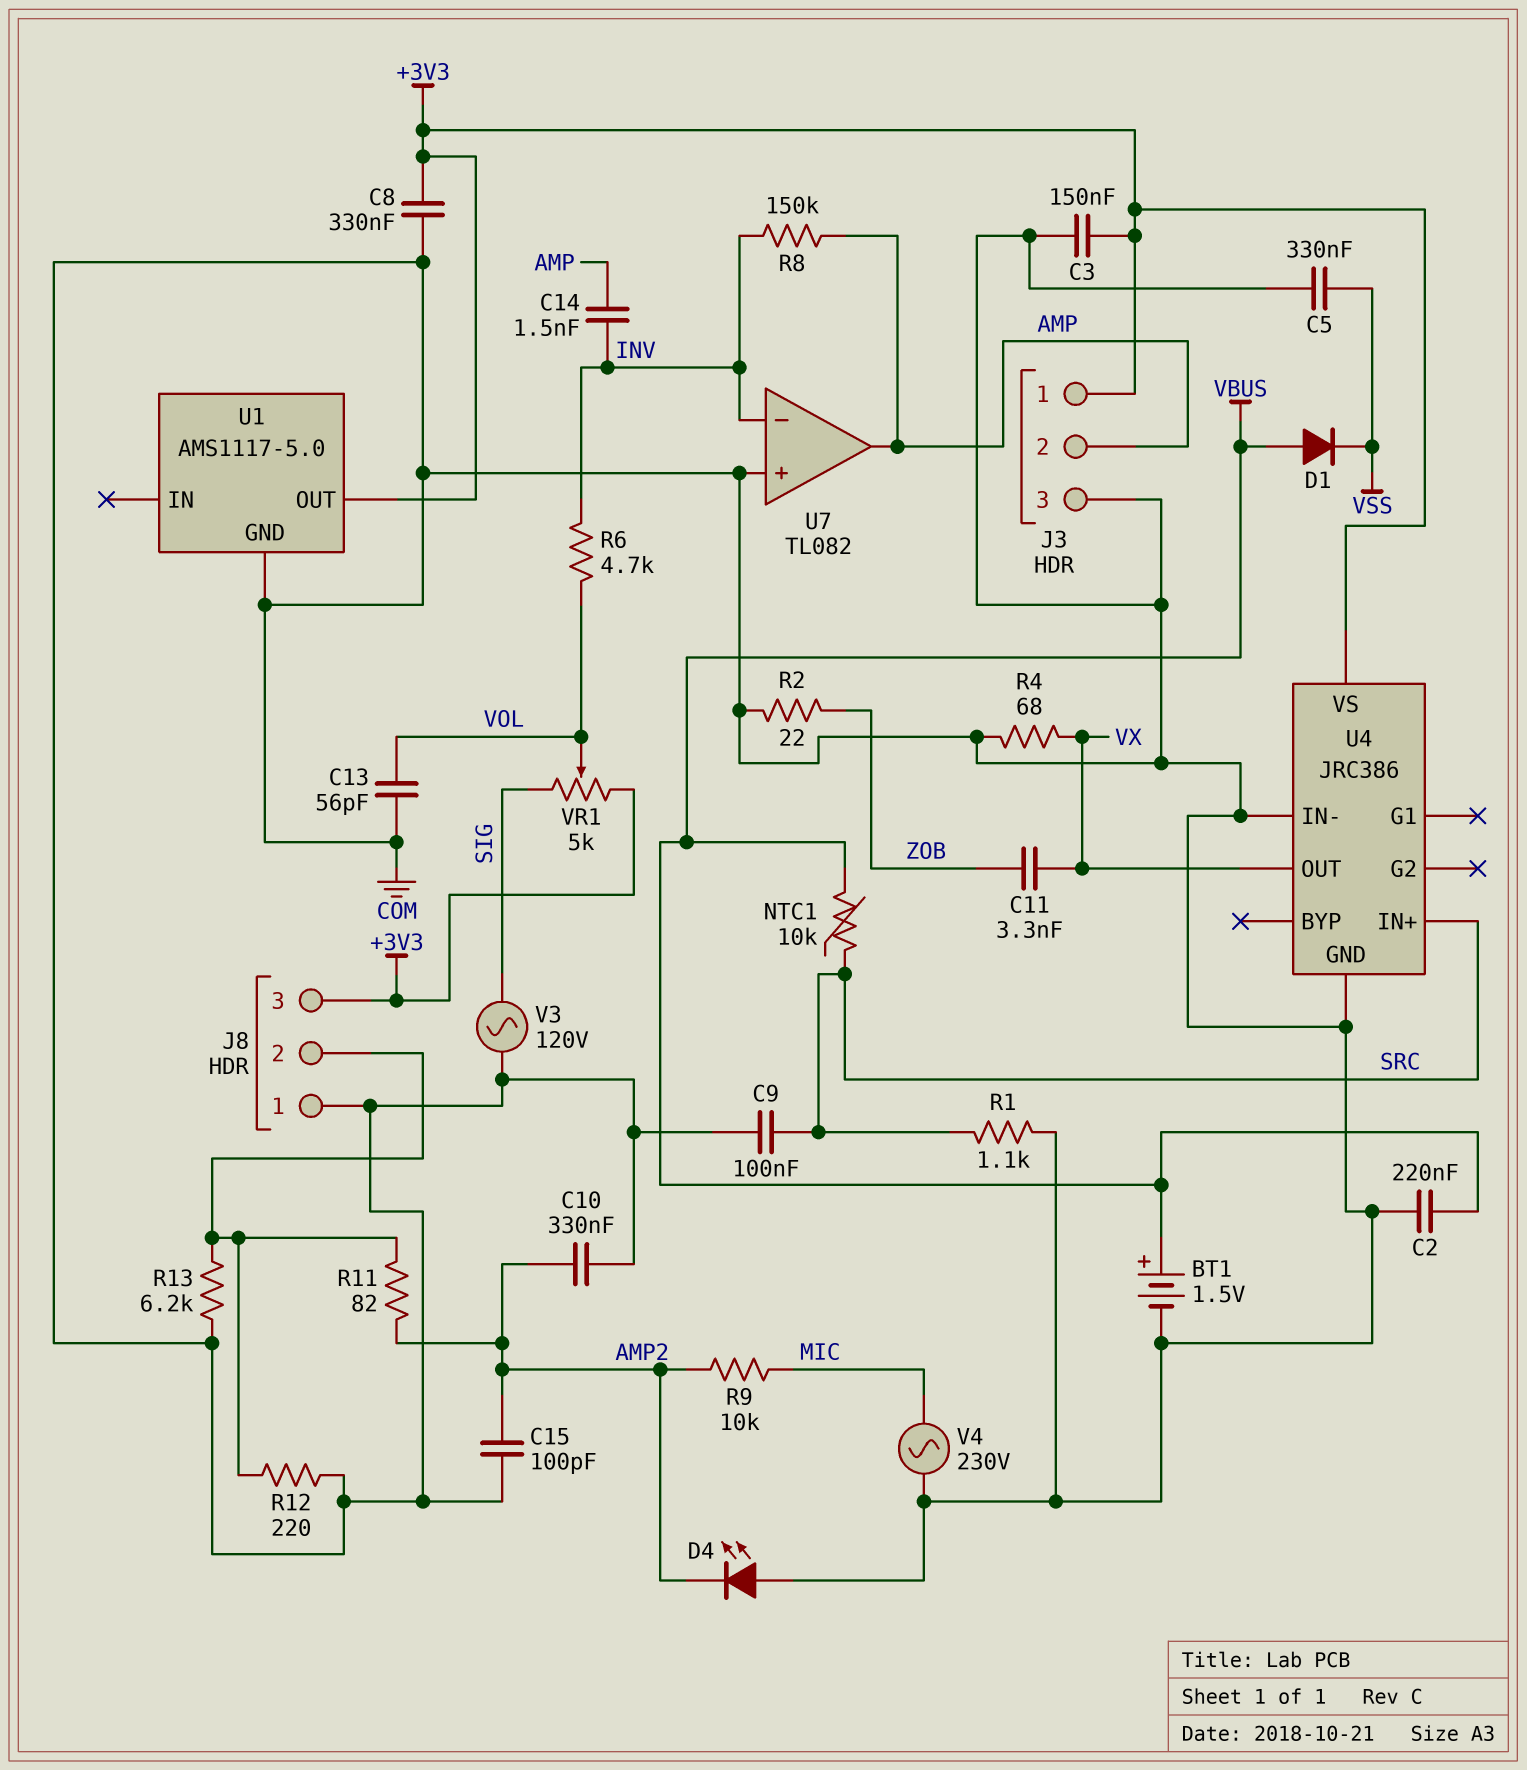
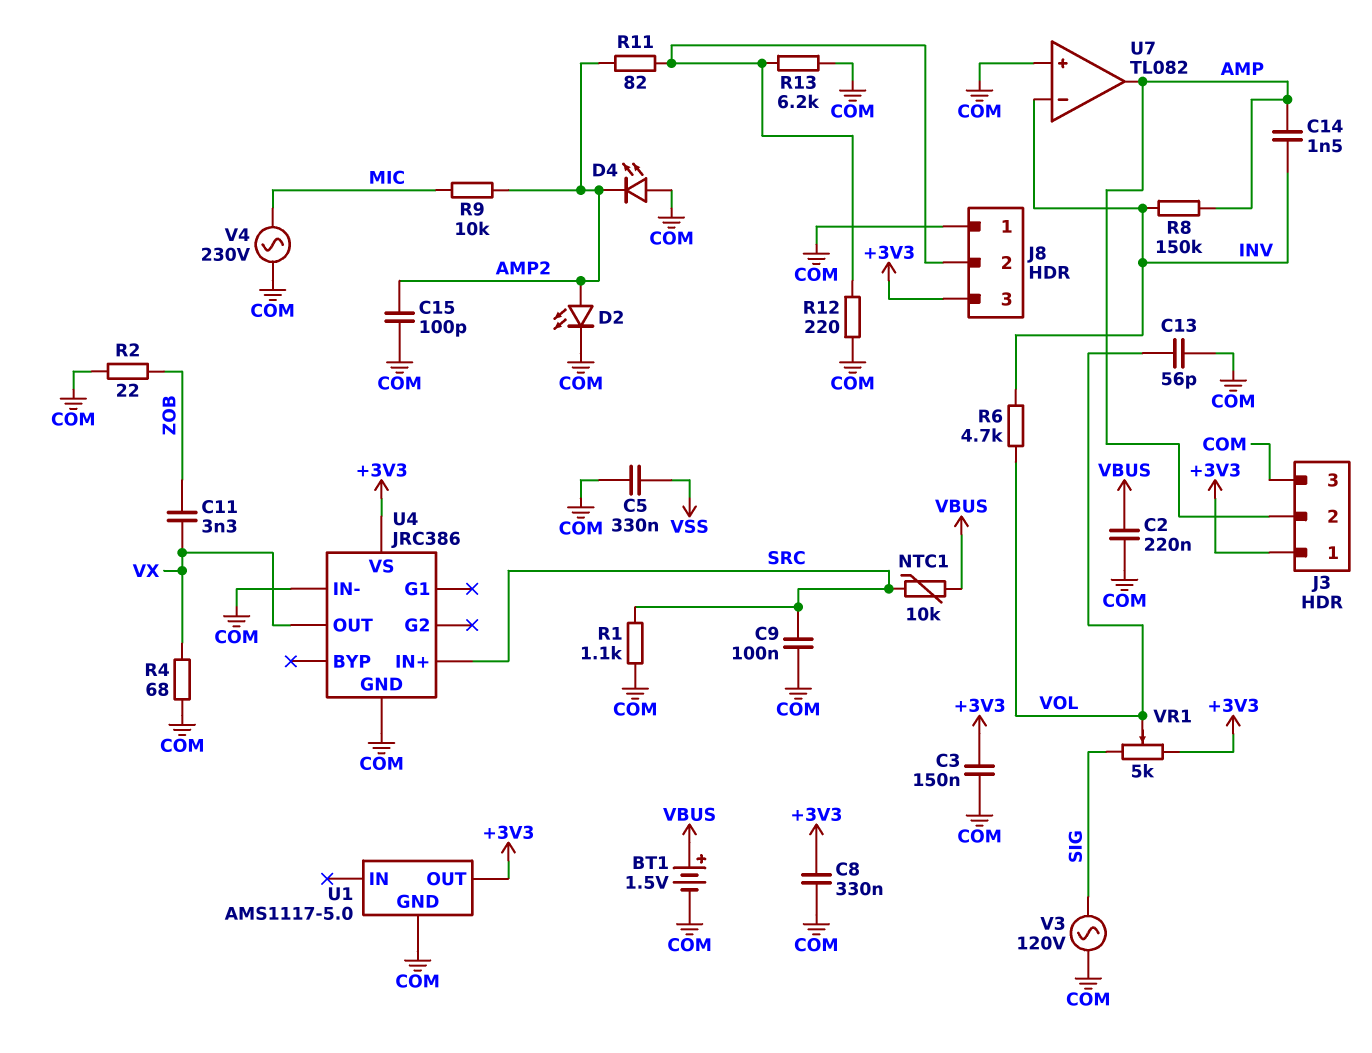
C10: 330nF (AMP2, COM) -> none
D1: diode (A VBUS, K VSS) -> none
D2: none -> LED (A AMP2, K COM)

